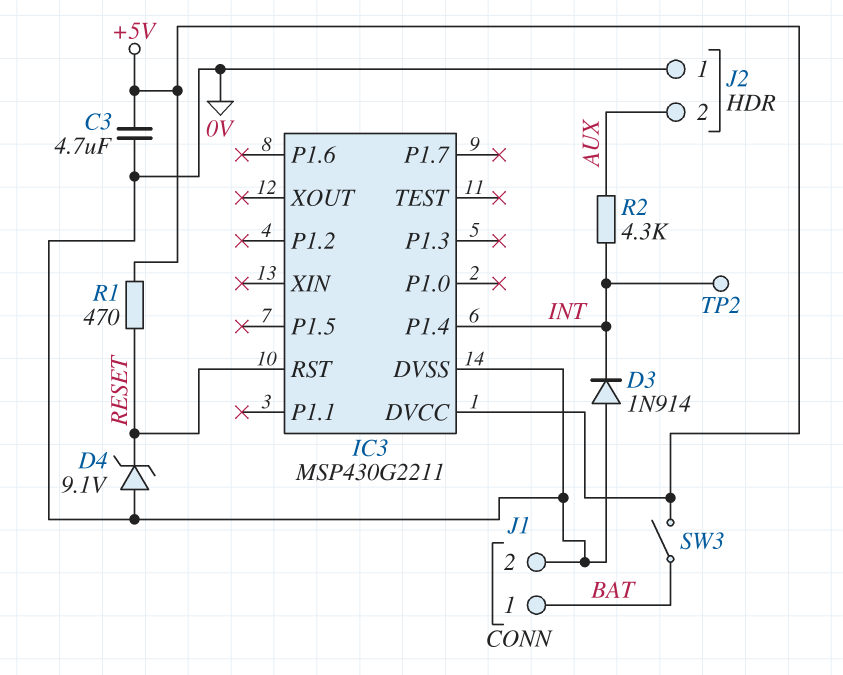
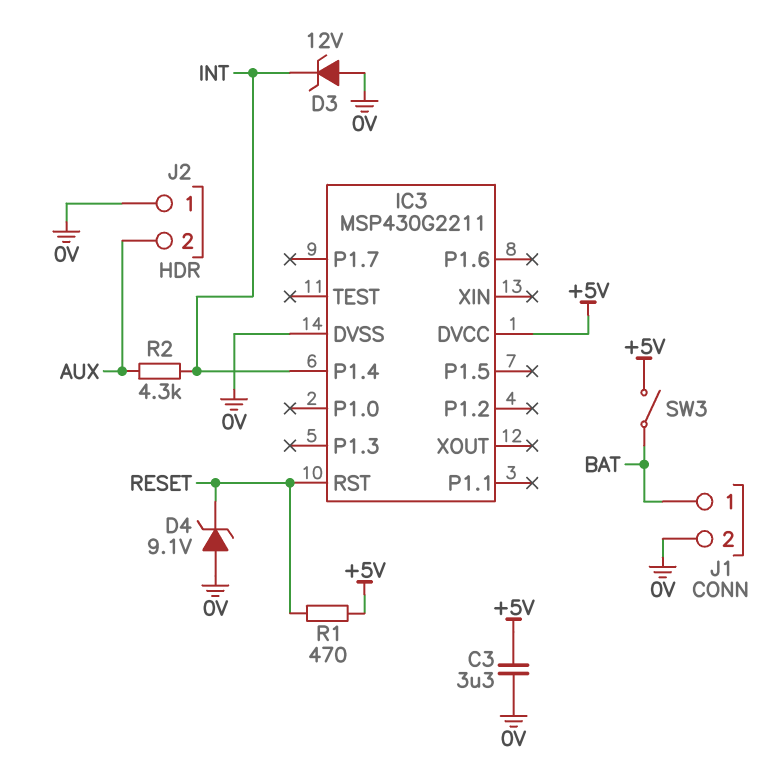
C3: 4.7uF (+5V, 0V) -> 3.3uF (+5V, 0V)
D3: diode 1N914 (A 0V, K INT) -> zener 12V (A 0V, K INT)
TP2: test point (INT) -> none

